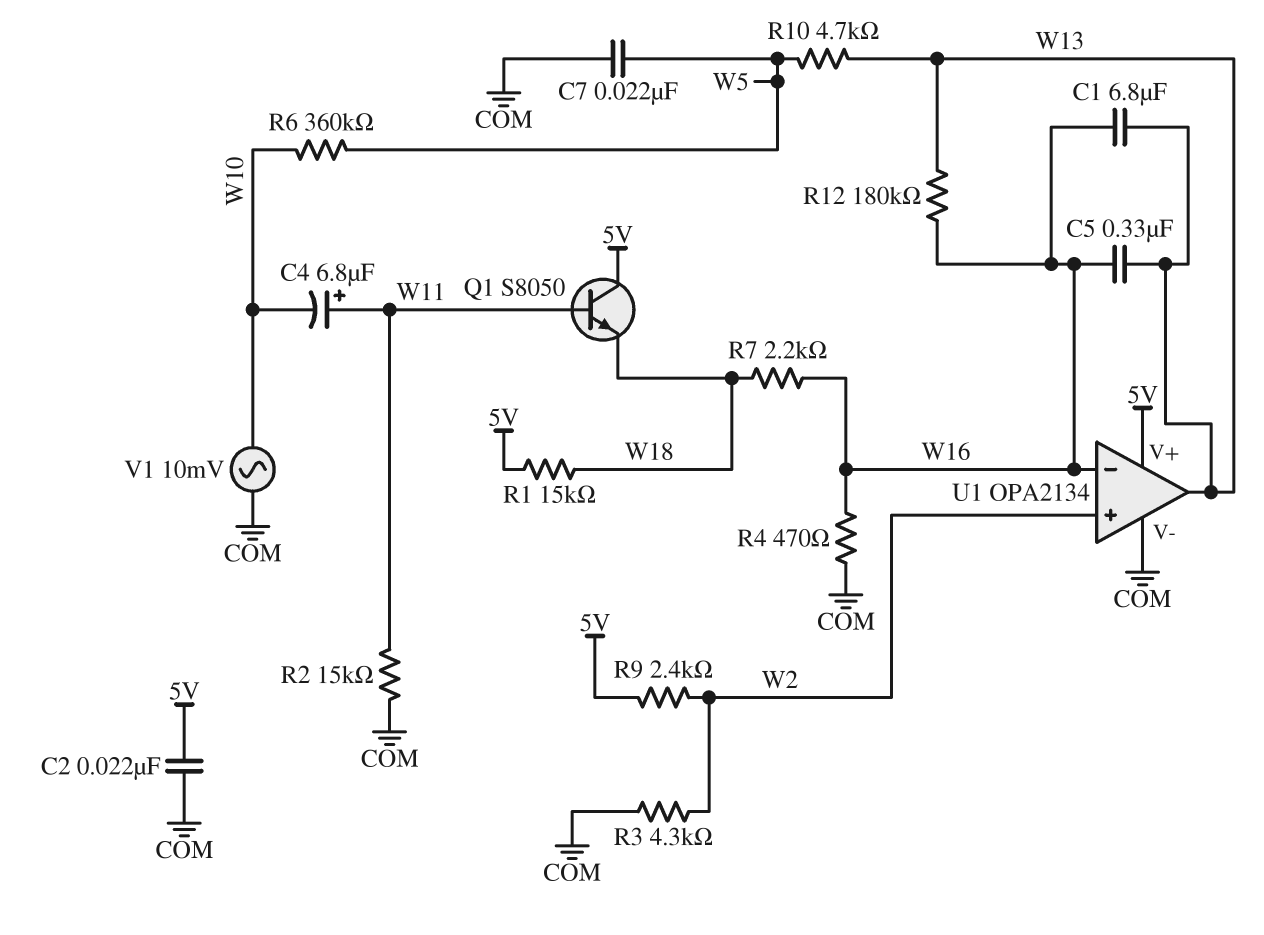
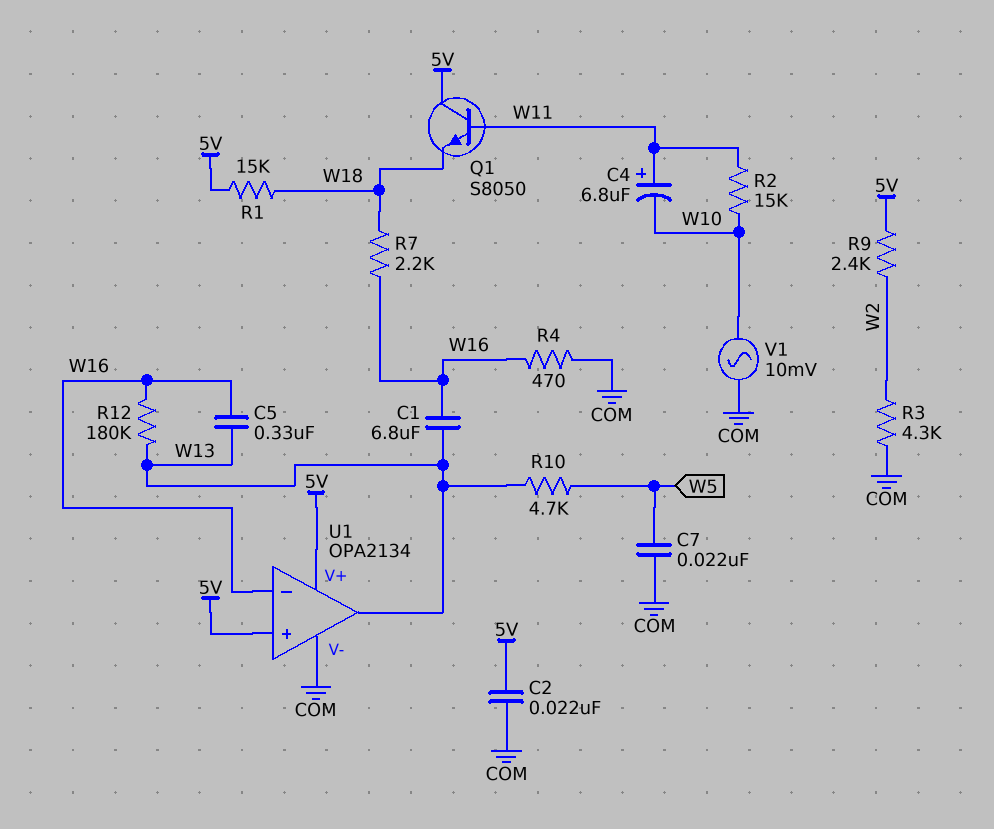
R2: 15k (COM, W11) -> 15k (W10, W11)
R6: 360k (W5, W10) -> none
U1 pin in+: W2 -> 5V

